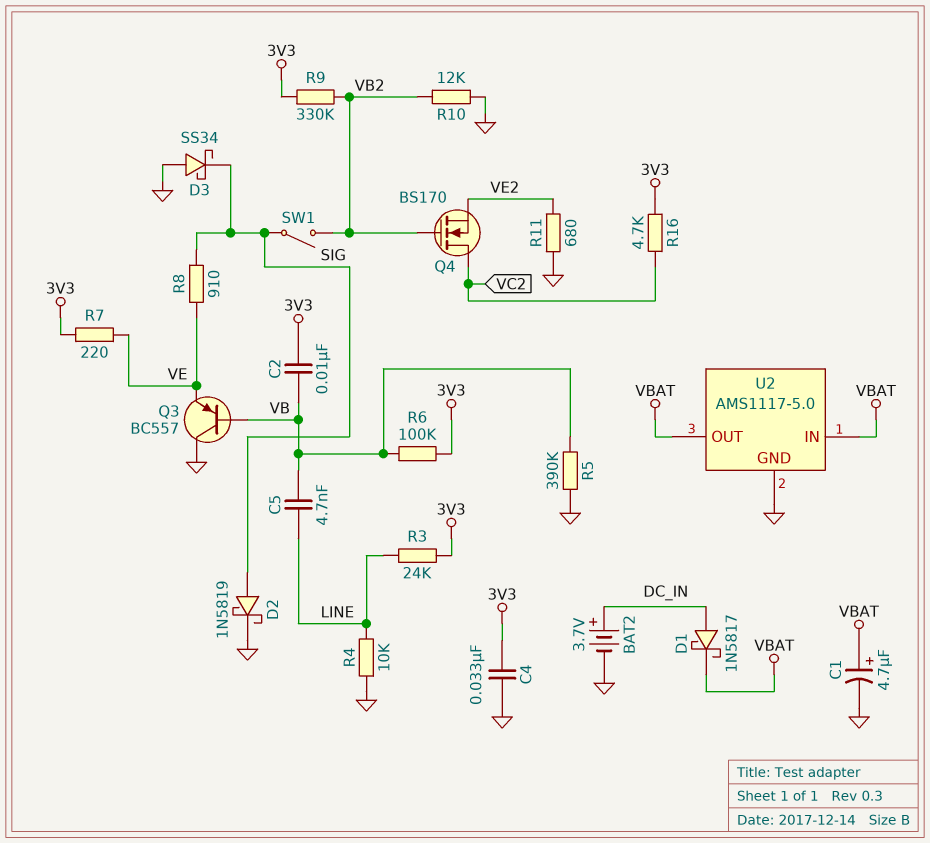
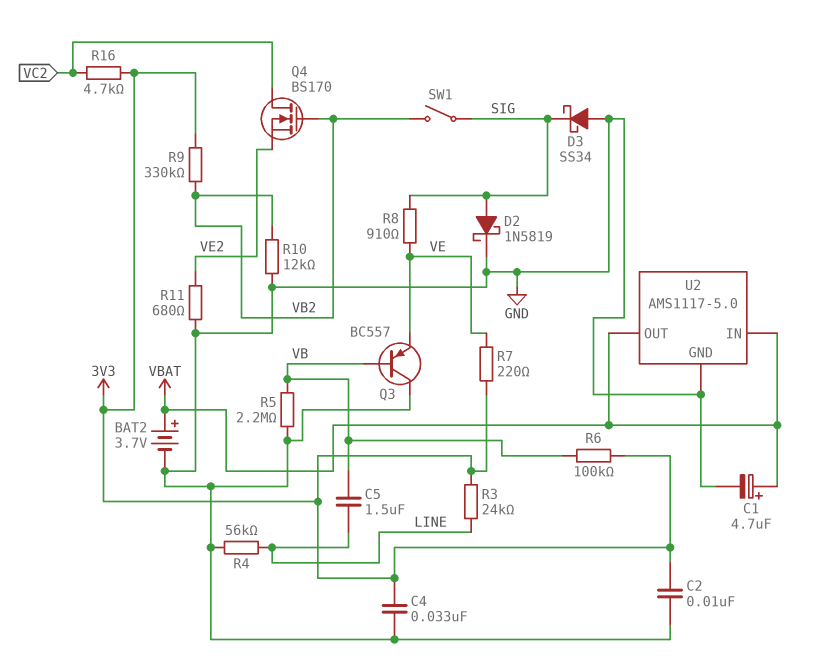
BAT2: 3.7V (plus DC_IN, minus GND) -> 3.7V (plus VBAT, minus GND)
C2: 10nF (3V3, VB) -> 10nF (3V3, GND)
C5: 4.7nF (LINE, VB) -> 1.5uF (LINE, VB)
D1: schottky 1N5817 (A DC_IN, K VBAT) -> none
R4: 10k (GND, LINE) -> 56k (GND, LINE)
R5: 390k (GND, VB) -> 2.2M (GND, VB)

